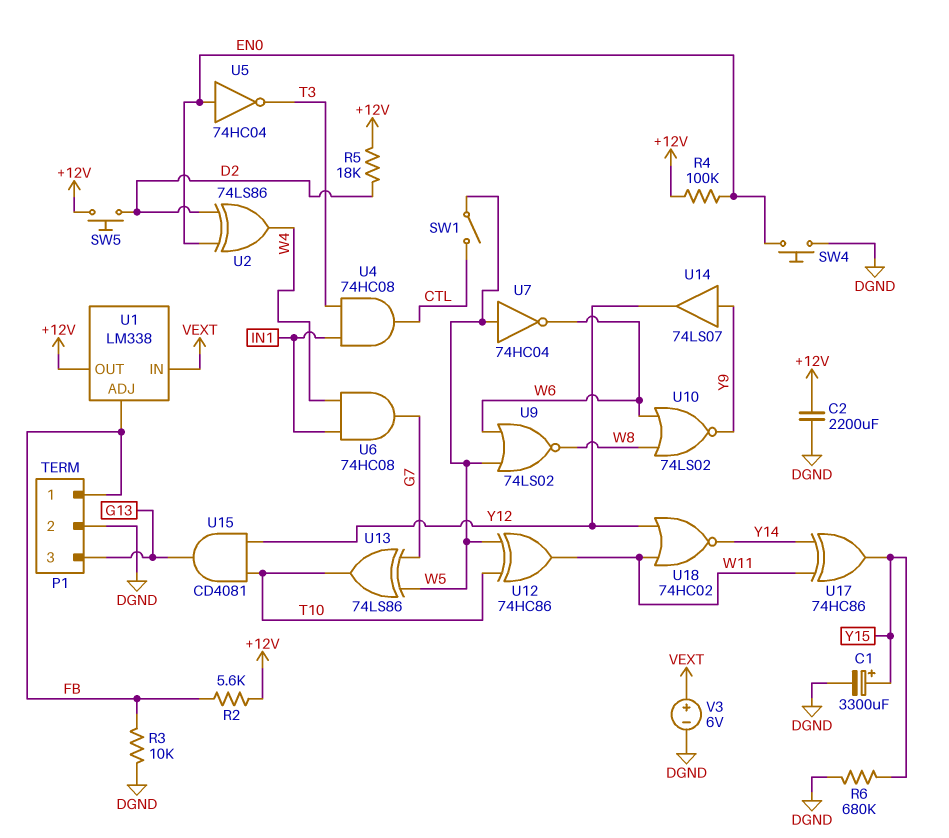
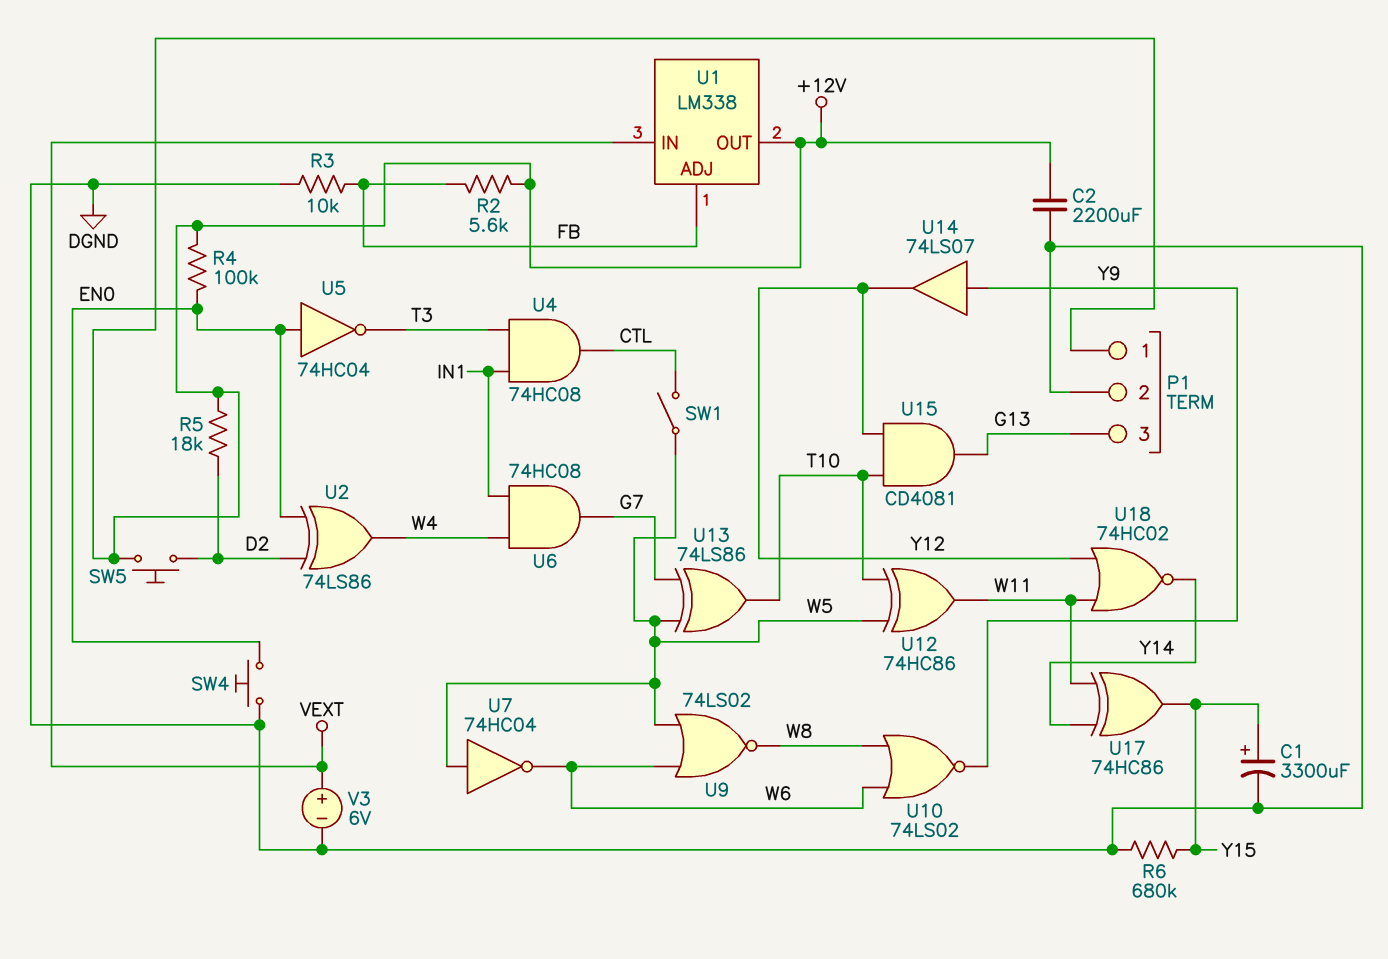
P1 pin 1: FB -> +12V

